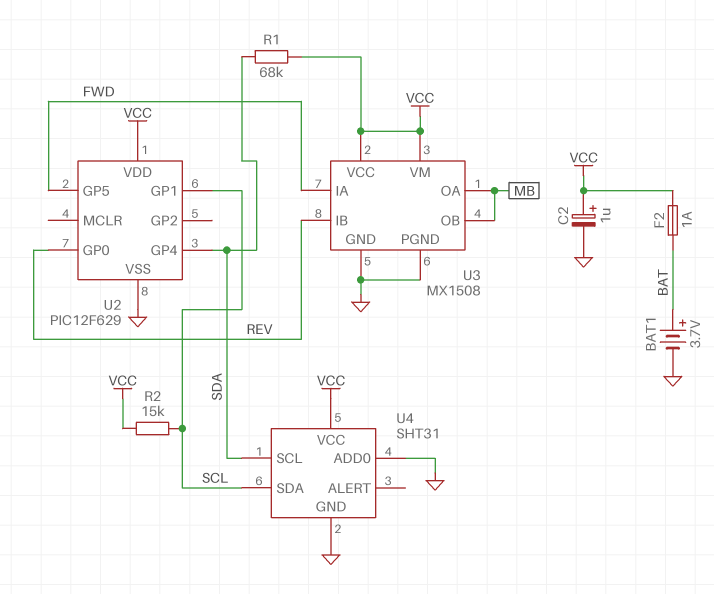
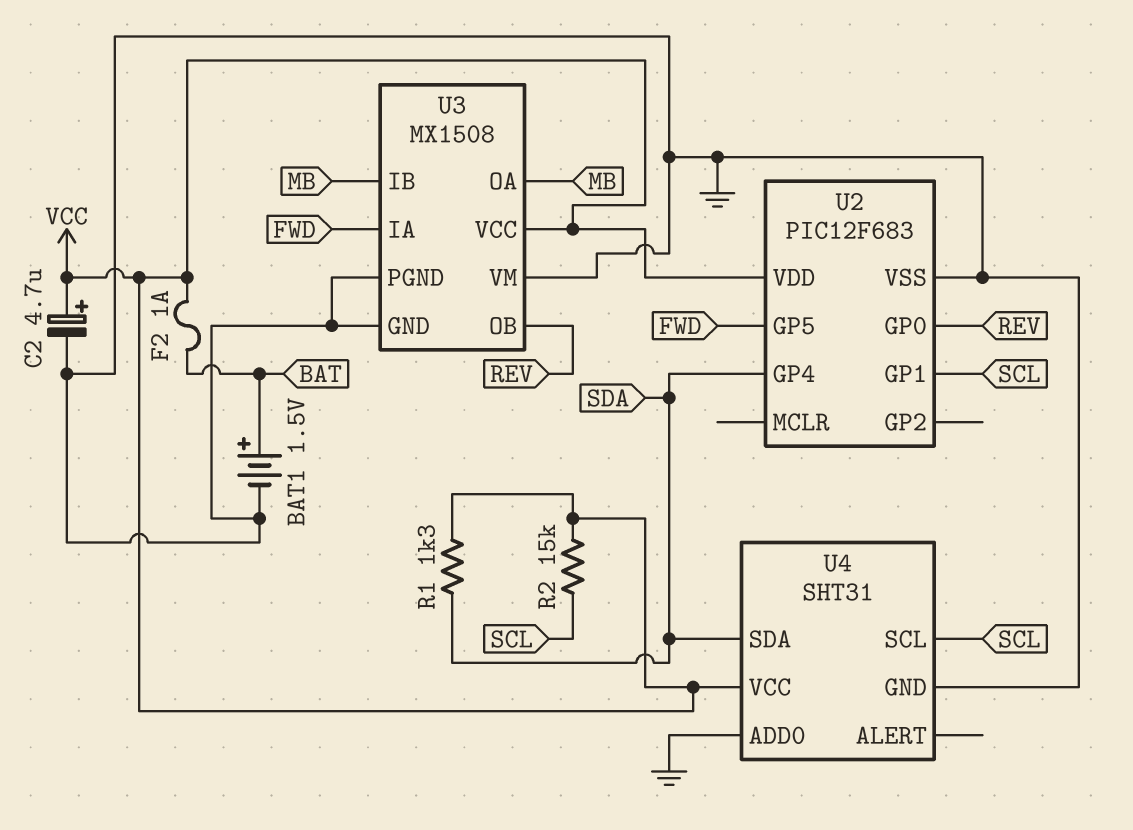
BAT1: 3.7V (plus BAT, minus GND) -> 1.5V (plus BAT, minus GND)
C2: 1uF (plus VCC, minus GND) -> 4.7uF (plus VCC, minus GND)
R1: 68k (SDA, VCC) -> 1.3k (SDA, VCC)
U2: PIC12F629 -> PIC12F683
U3 pin IB: REV -> MB
U3 pin OB: MB -> REV
U3 pin VM: VCC -> GND
U4 pin SCL: SDA -> SCL
U4 pin SDA: SCL -> SDA

